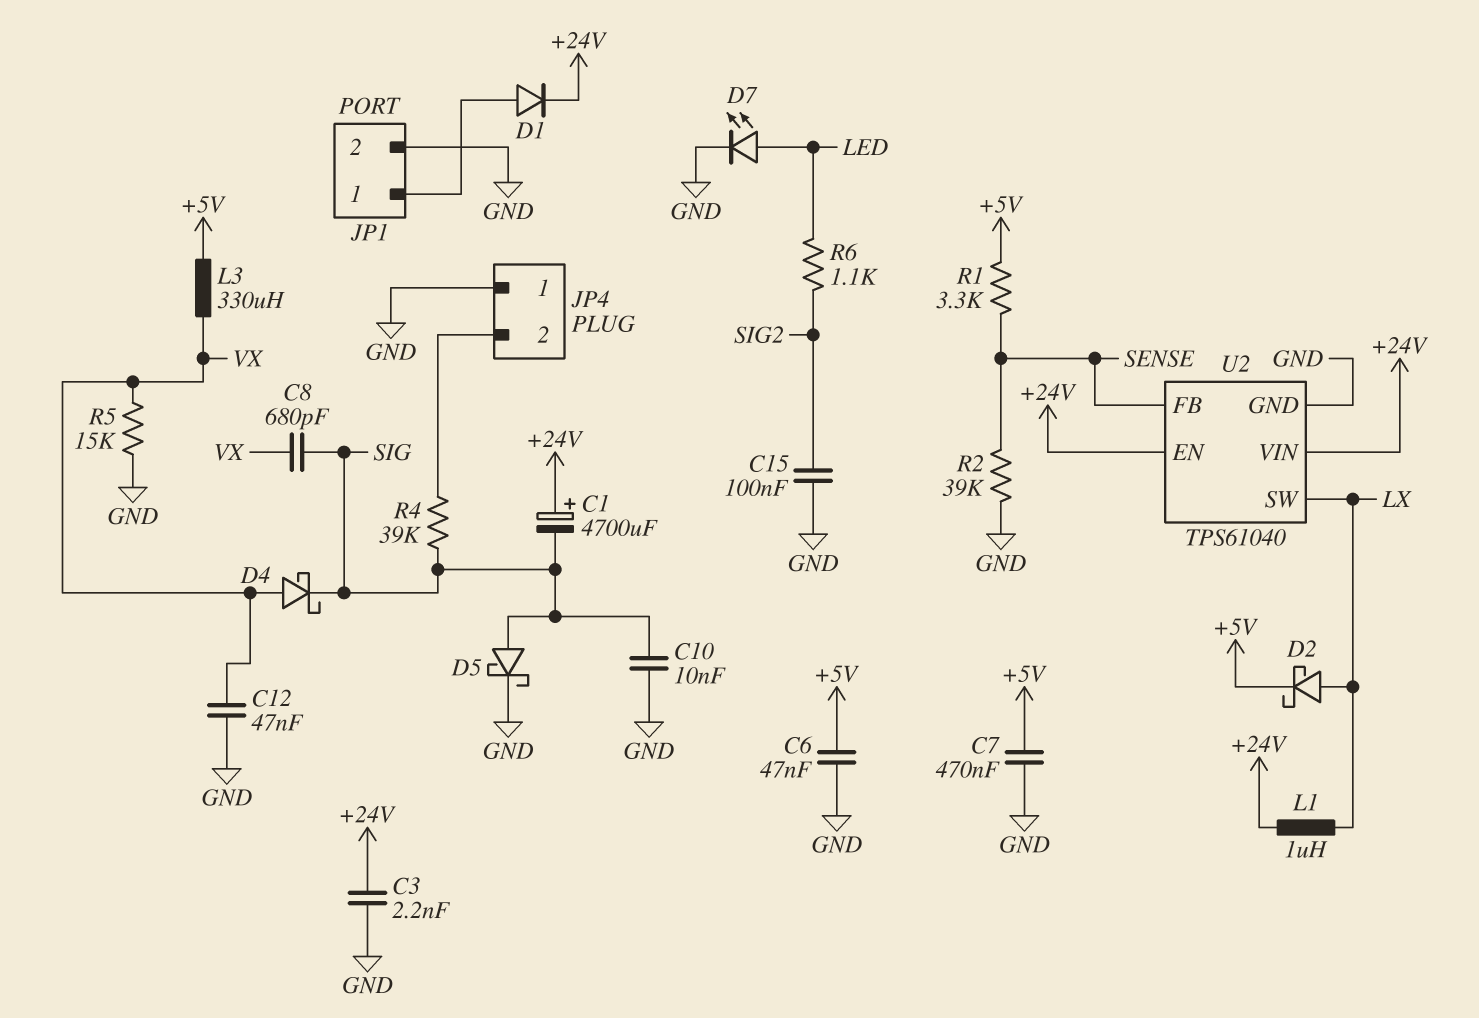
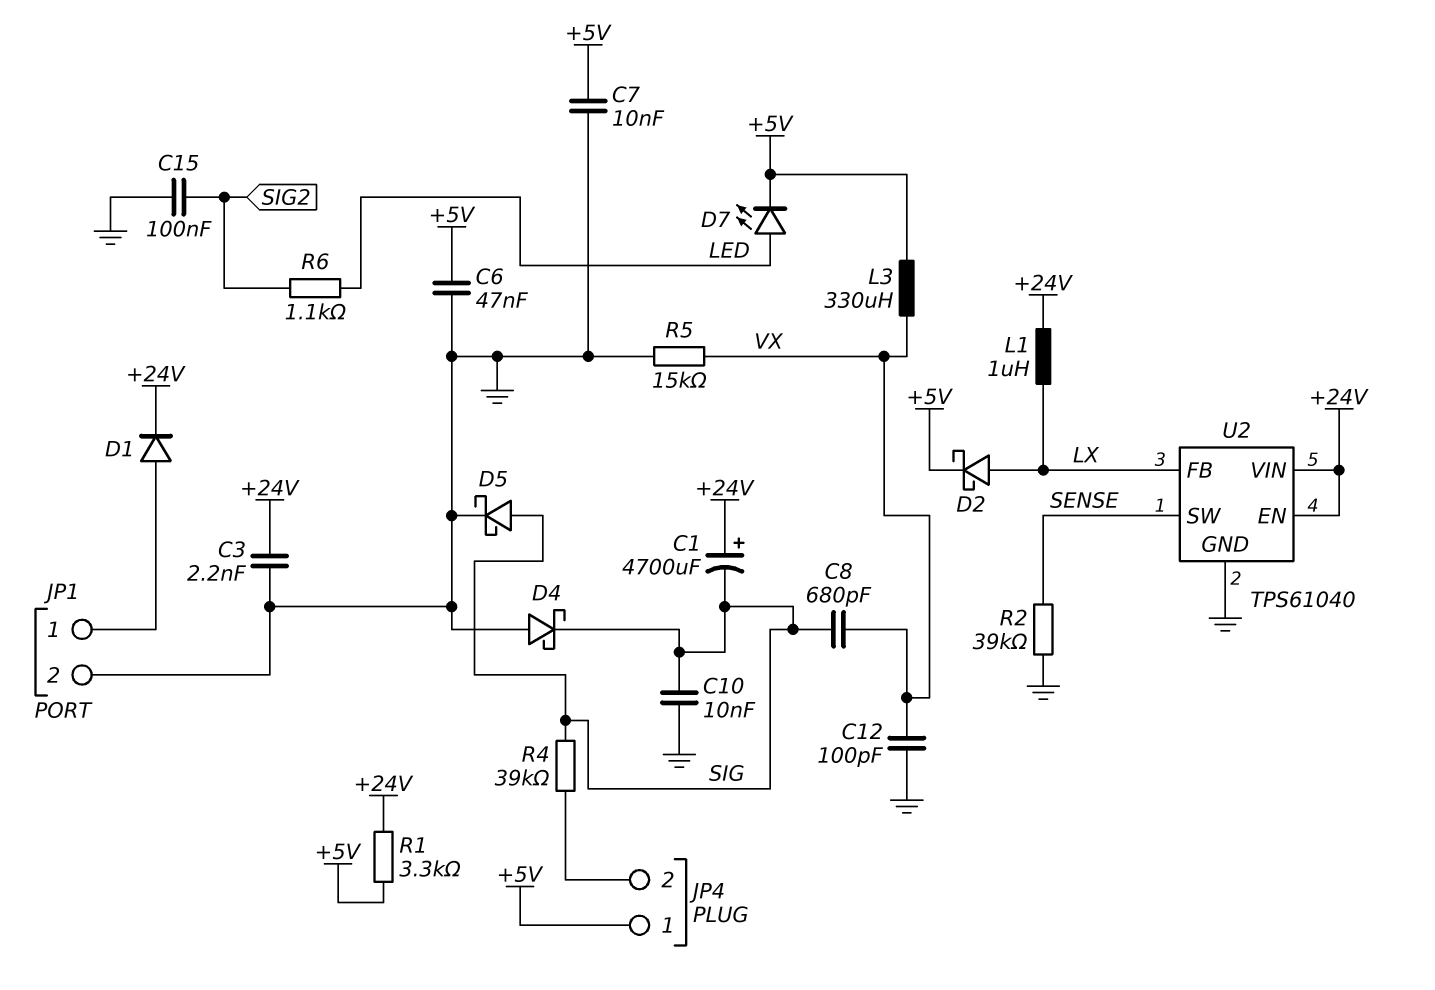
C7: 470nF (+5V, GND) -> 10nF (+5V, GND)
C12: 47nF (GND, VX) -> 100pF (GND, VX)
D4: schottky (A VX, K SIG) -> schottky (A GND, K SIG)
D7: LED (A LED, K GND) -> LED (A LED, K +5V)
JP4 pin 1: GND -> +5V
R1: 3.3k (+5V, SENSE) -> 3.3k (+5V, +24V)
U2 pin FB: SENSE -> LX
U2 pin SW: LX -> SENSE

